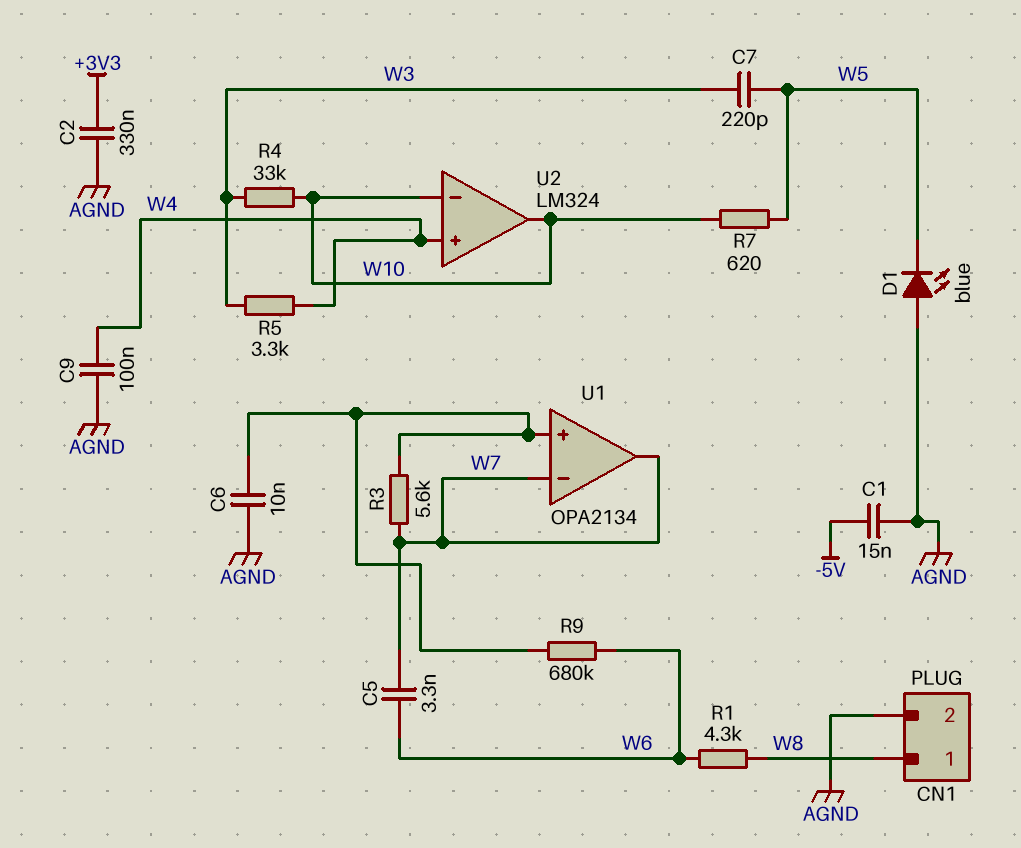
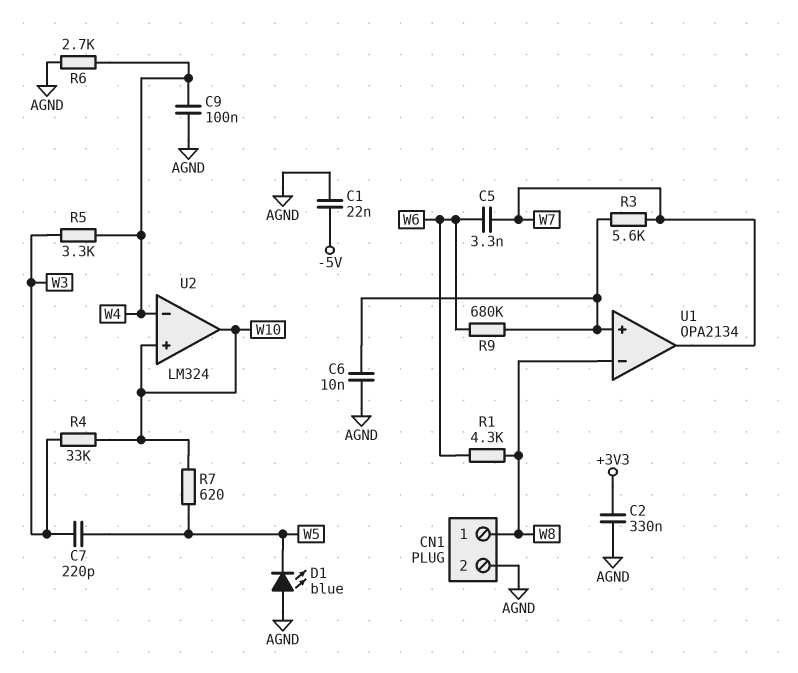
C1: 15nF (-5V, AGND) -> 22nF (-5V, AGND)
R6: none -> 2.7k (AGND, W4)
U1 pin in-: W7 -> W8
U2 pin in+: W4 -> W10
U2 pin in-: W10 -> W4

